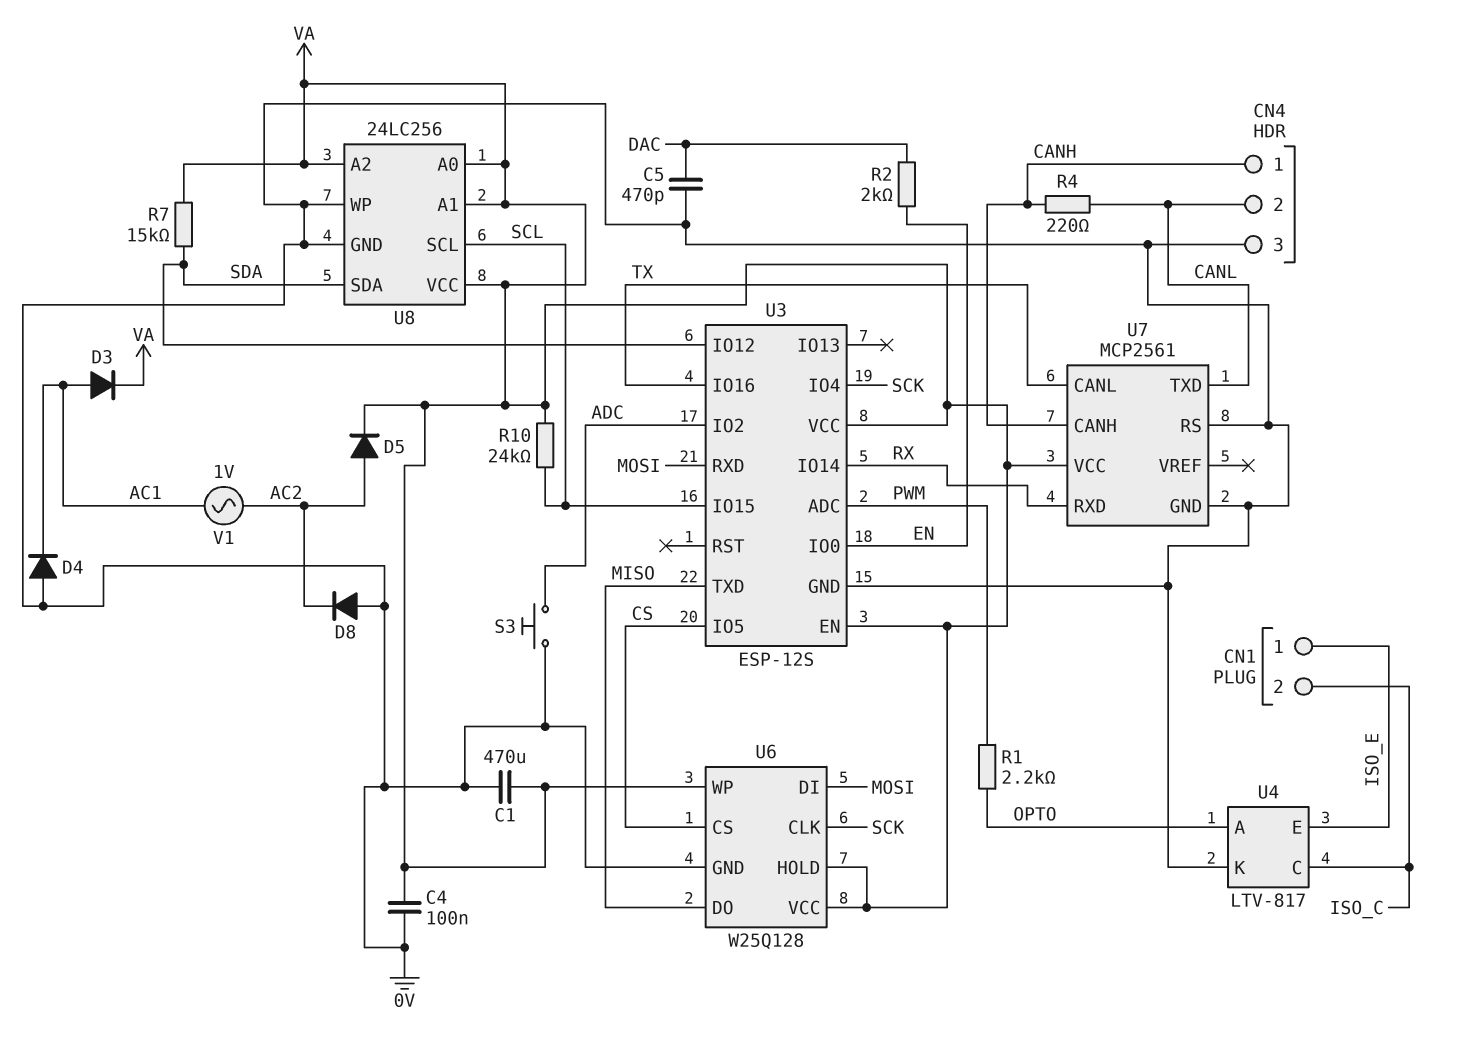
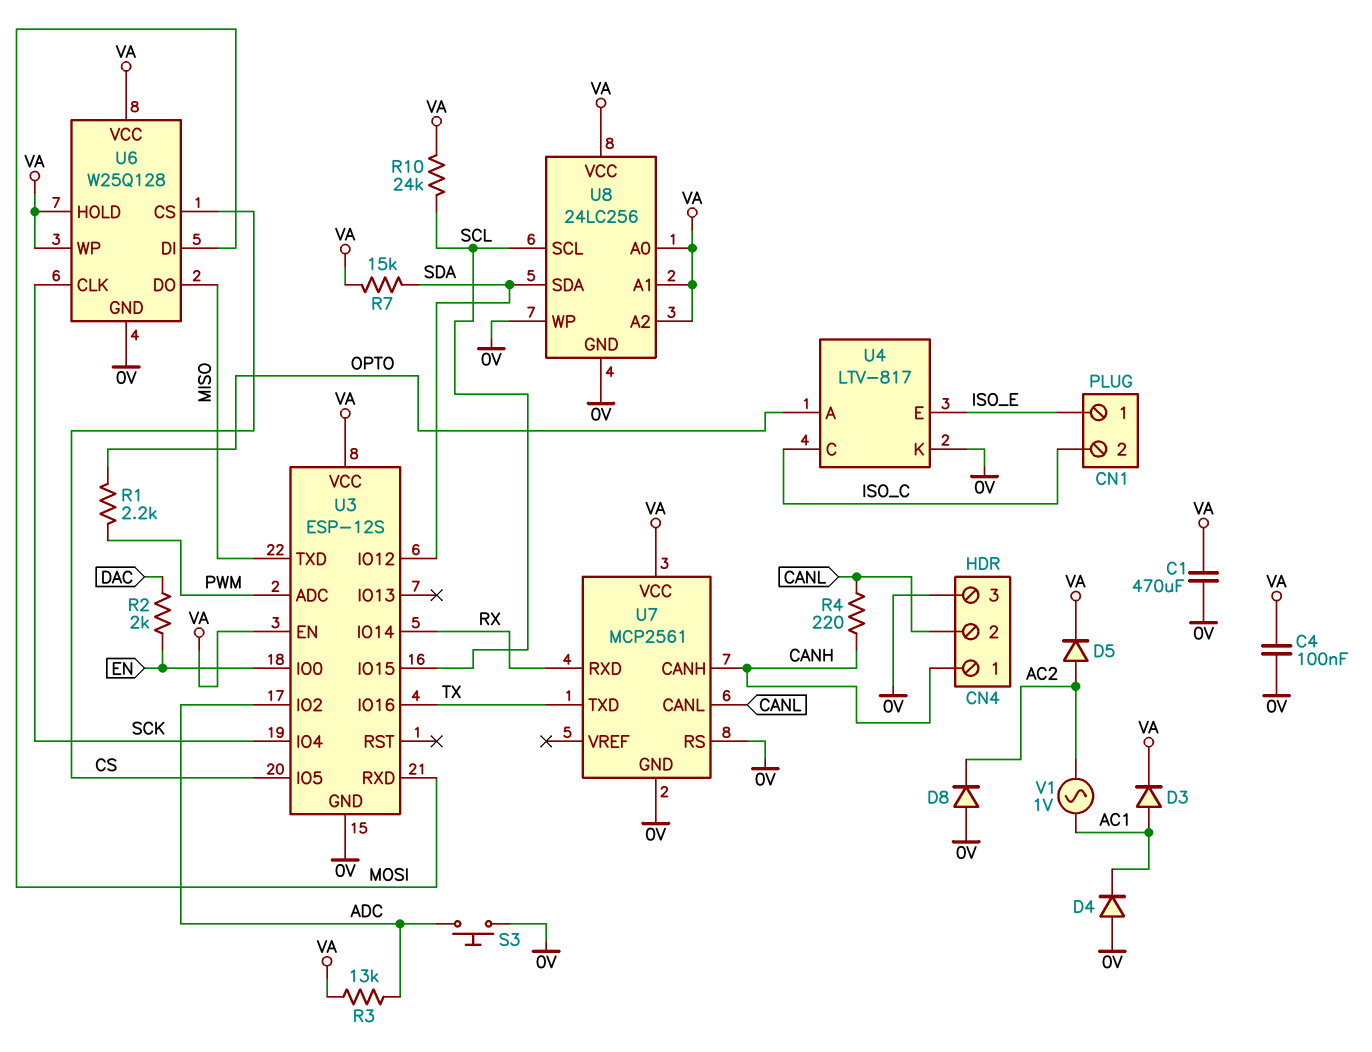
C5: 470pF (0V, DAC) -> none
R3: none -> 13k (ADC, VA)
U7 pin CANL: TX -> CANL
U7 pin TXD: CANL -> TX

